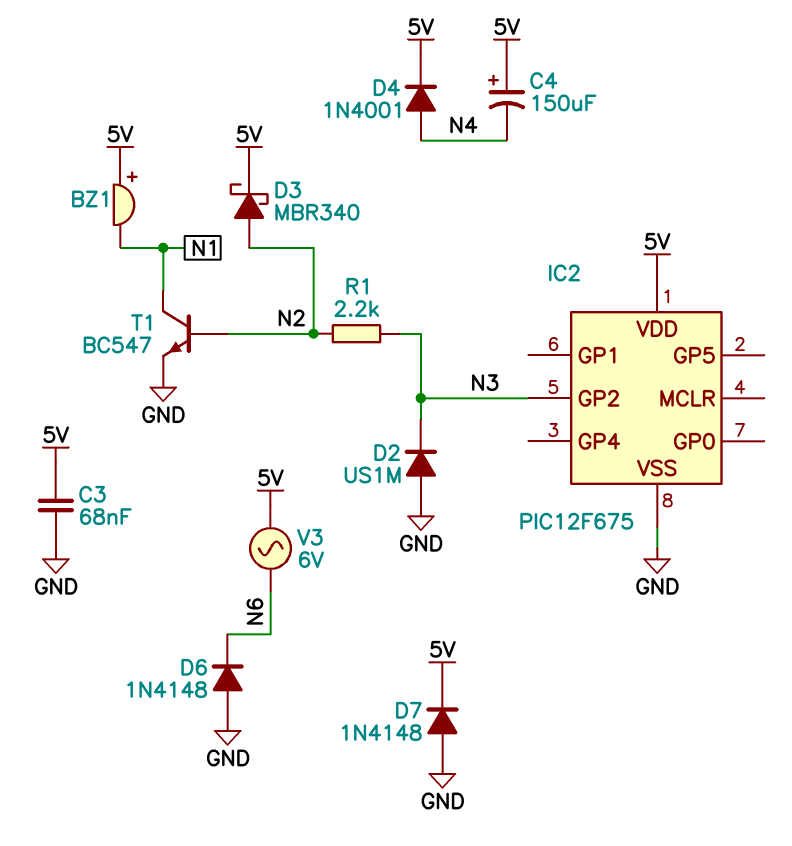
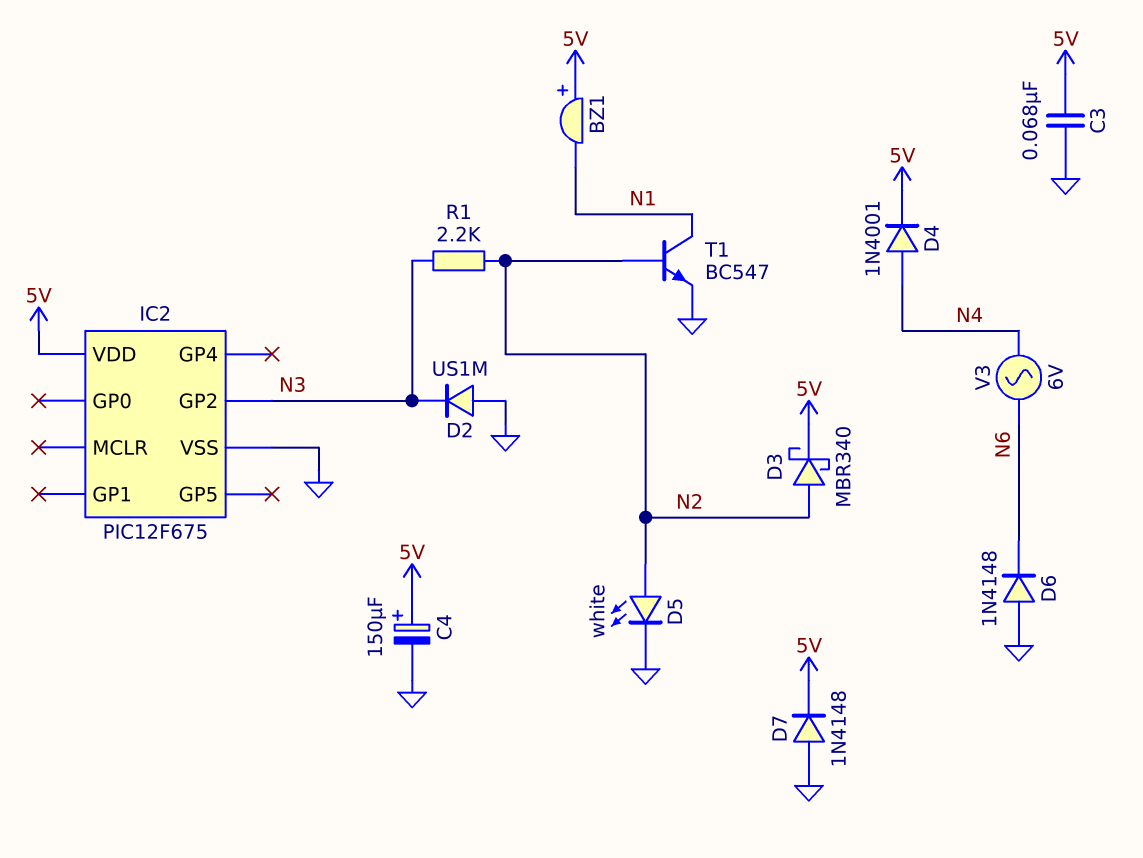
C4: 150uF (plus 5V, minus N4) -> 150uF (plus 5V, minus GND)
D5: none -> LED white (A N2, K GND)
V3: AC 6V (5V, N6) -> AC 6V (N4, N6)

